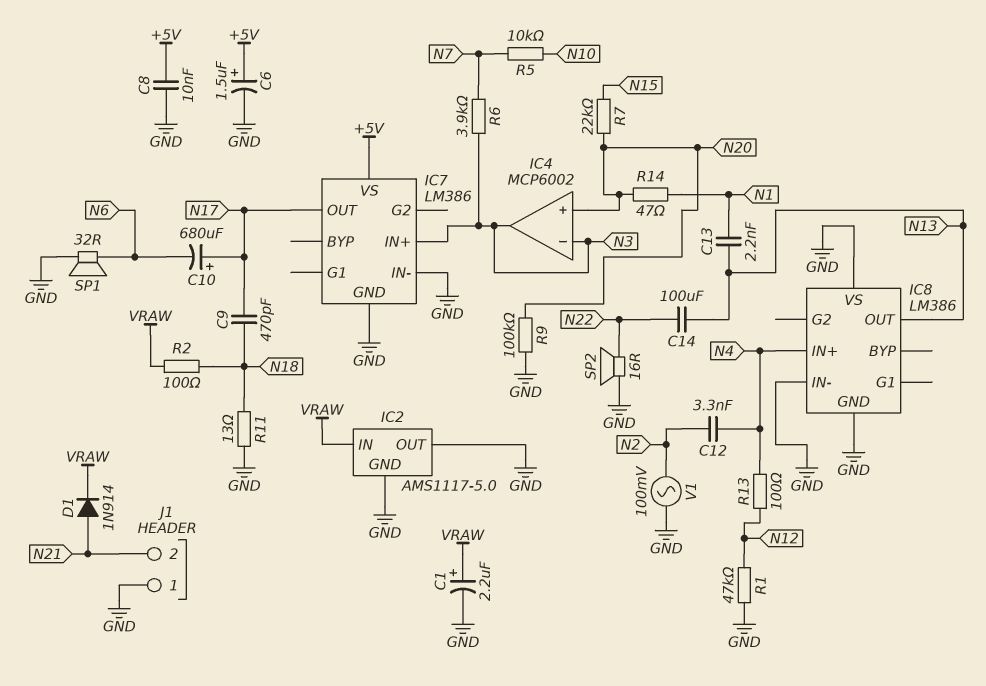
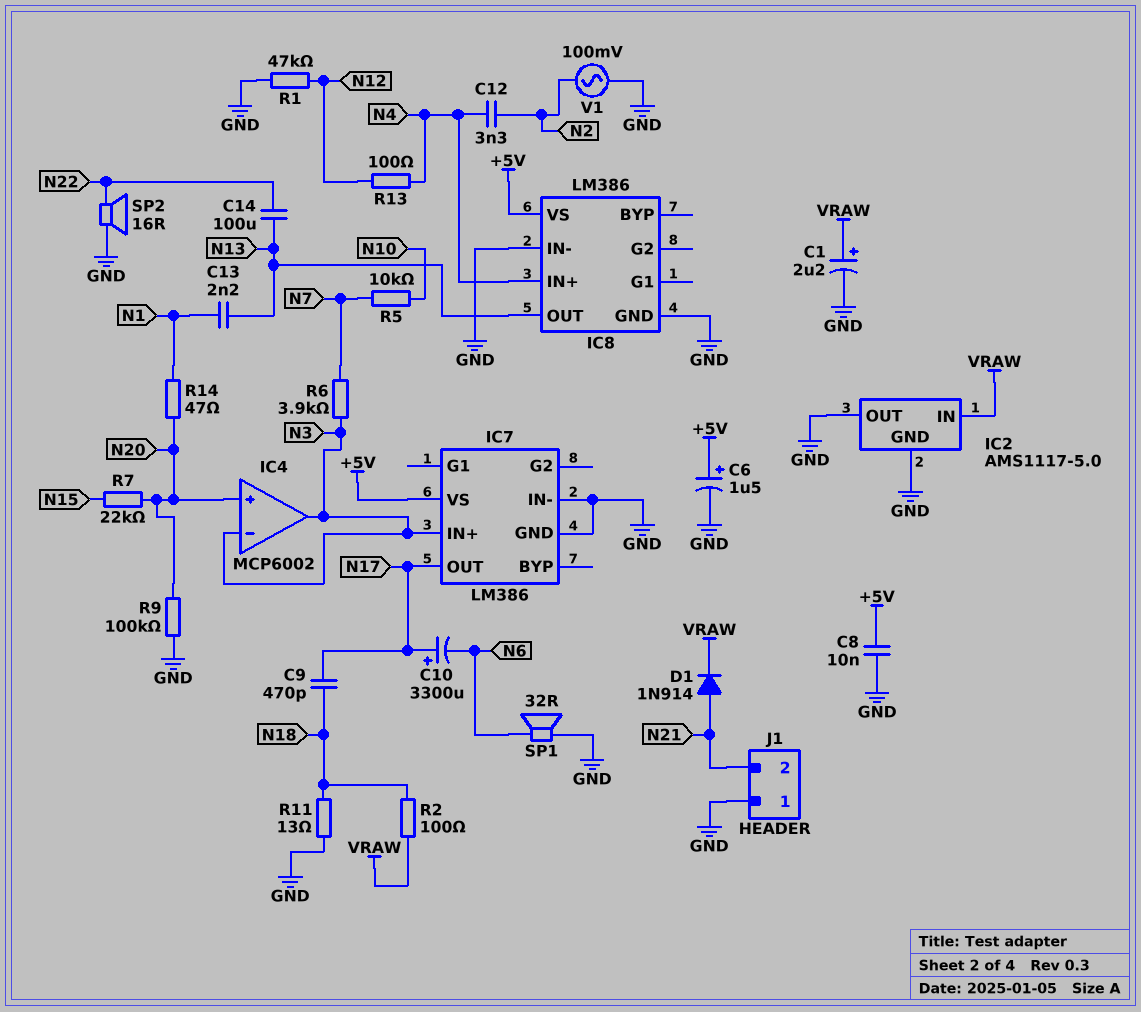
C10: 680uF (plus N17, minus N6) -> 3300uF (plus N17, minus N6)
IC8 pin VS: GND -> +5V

